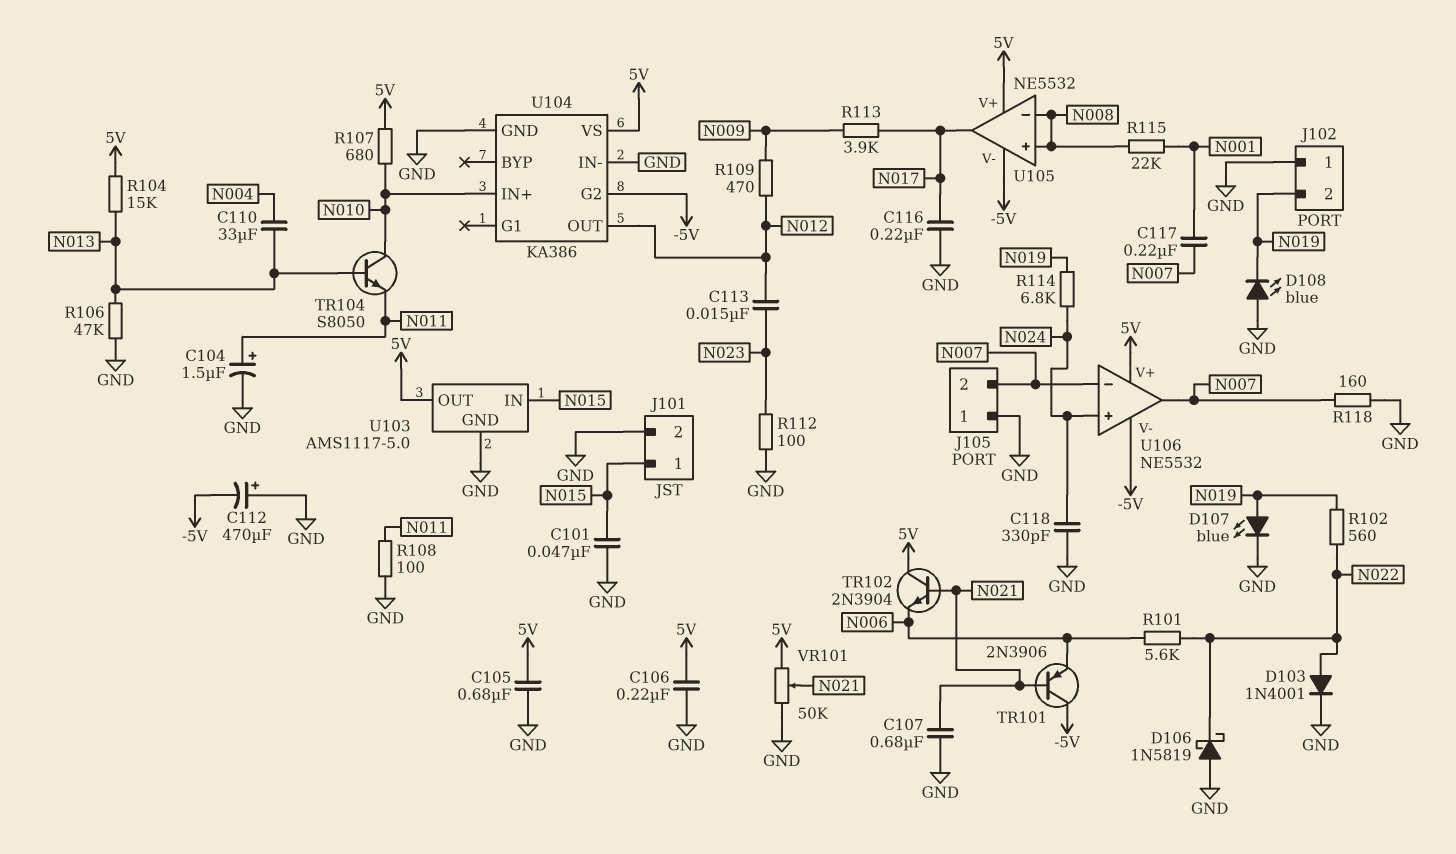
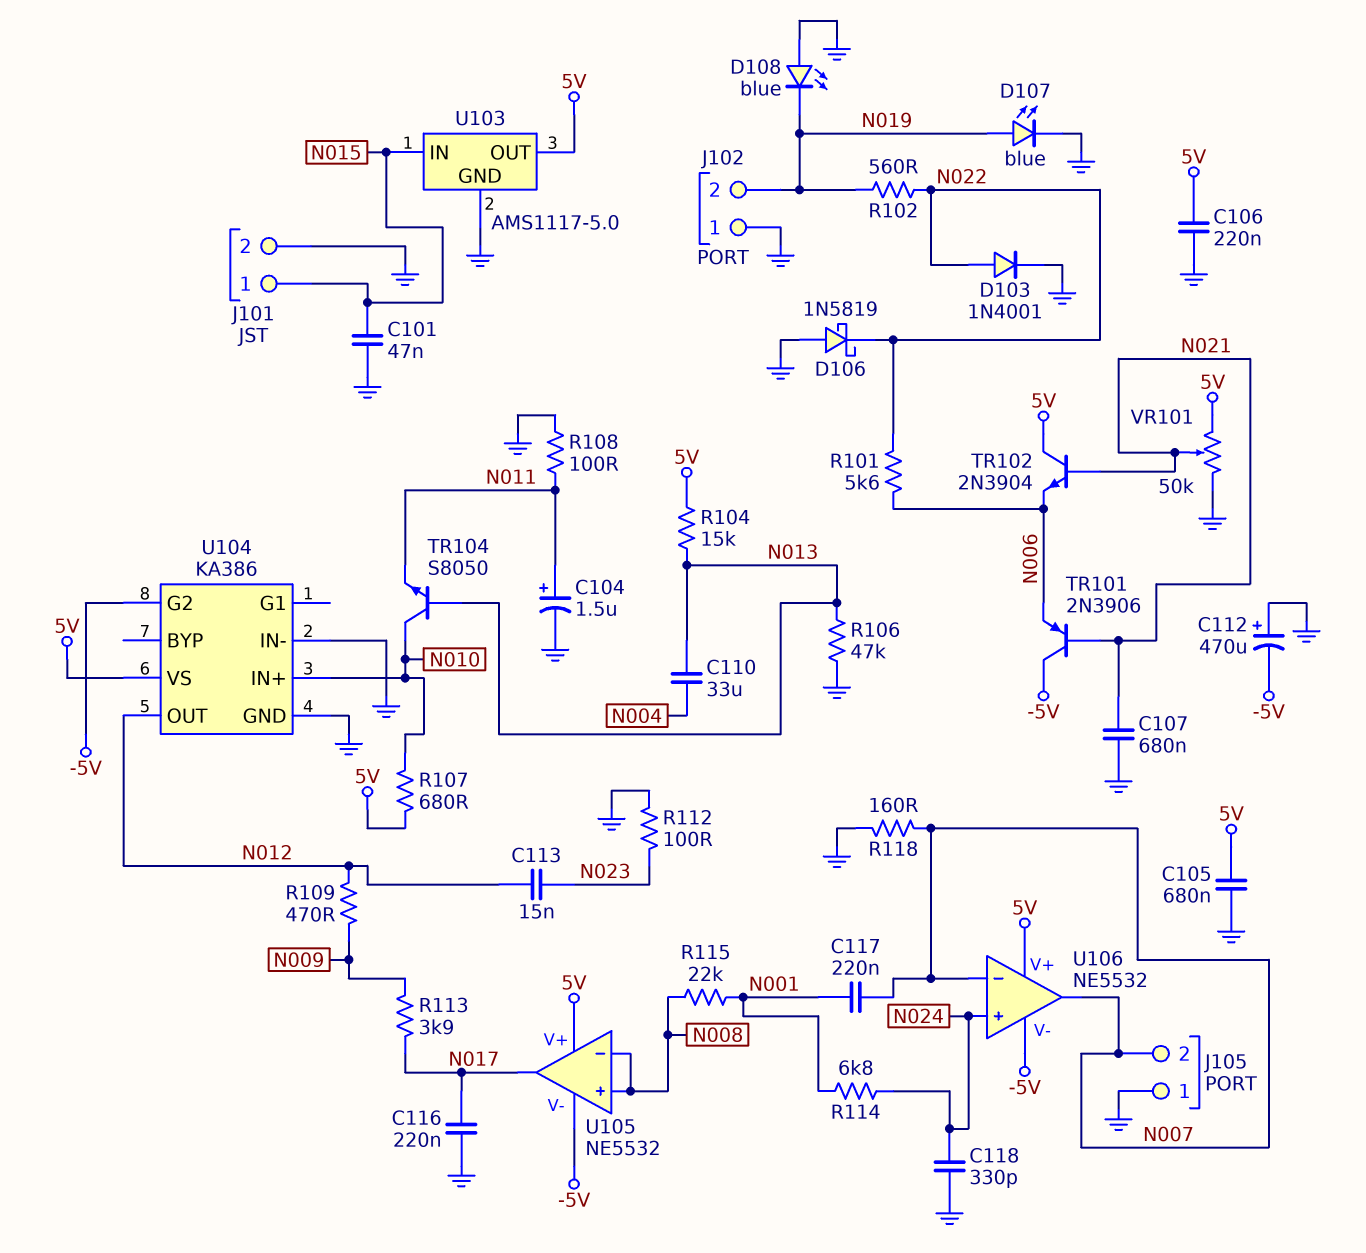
R114: 6.8k (N019, N024) -> 6.8k (N001, N024)

